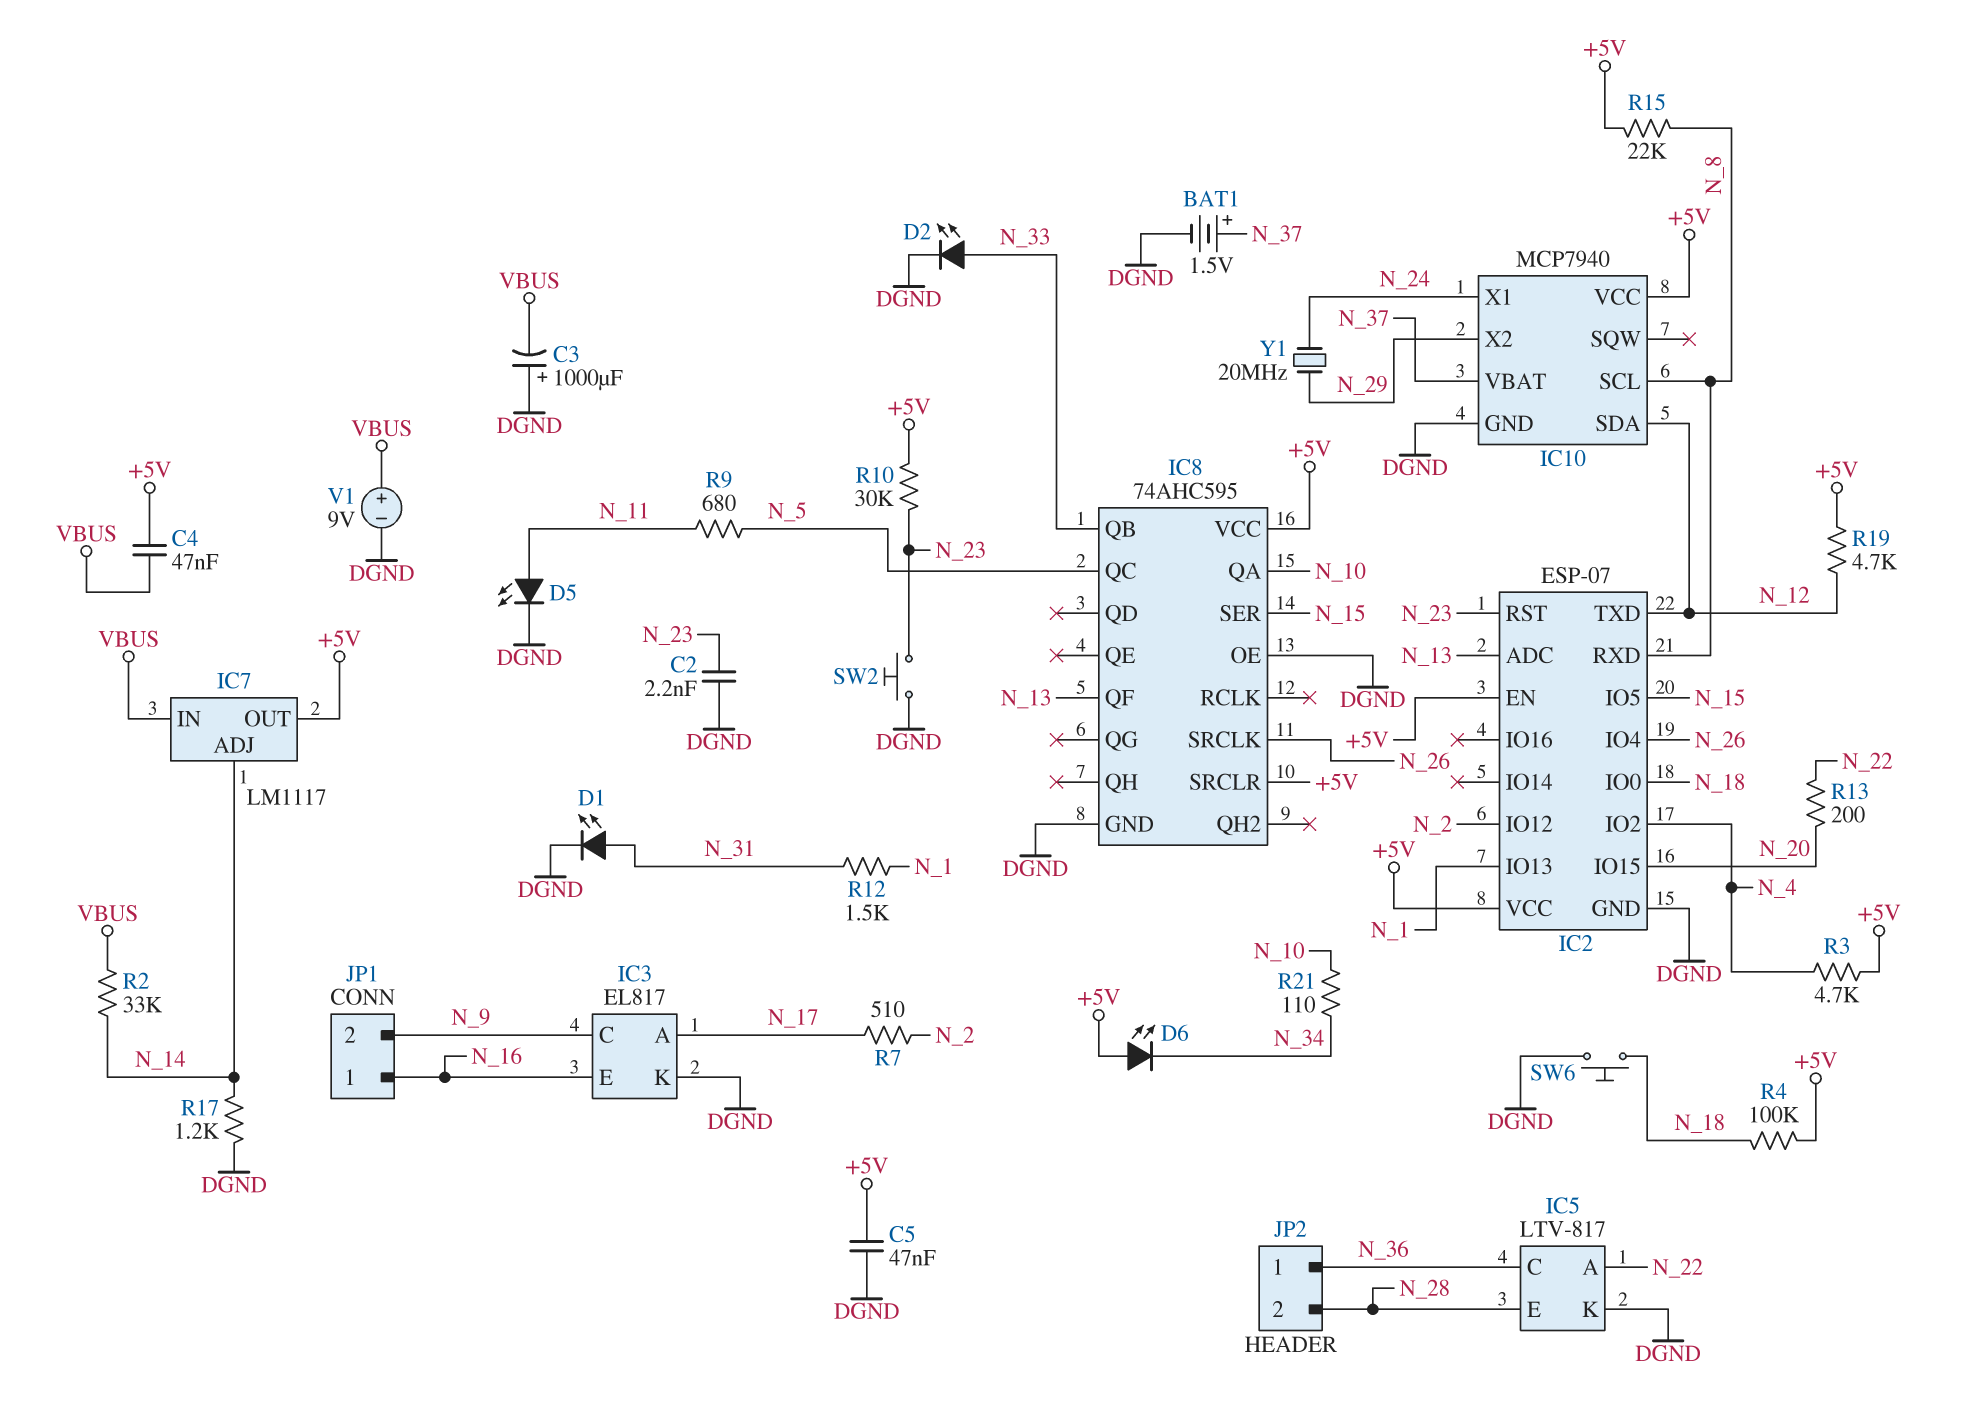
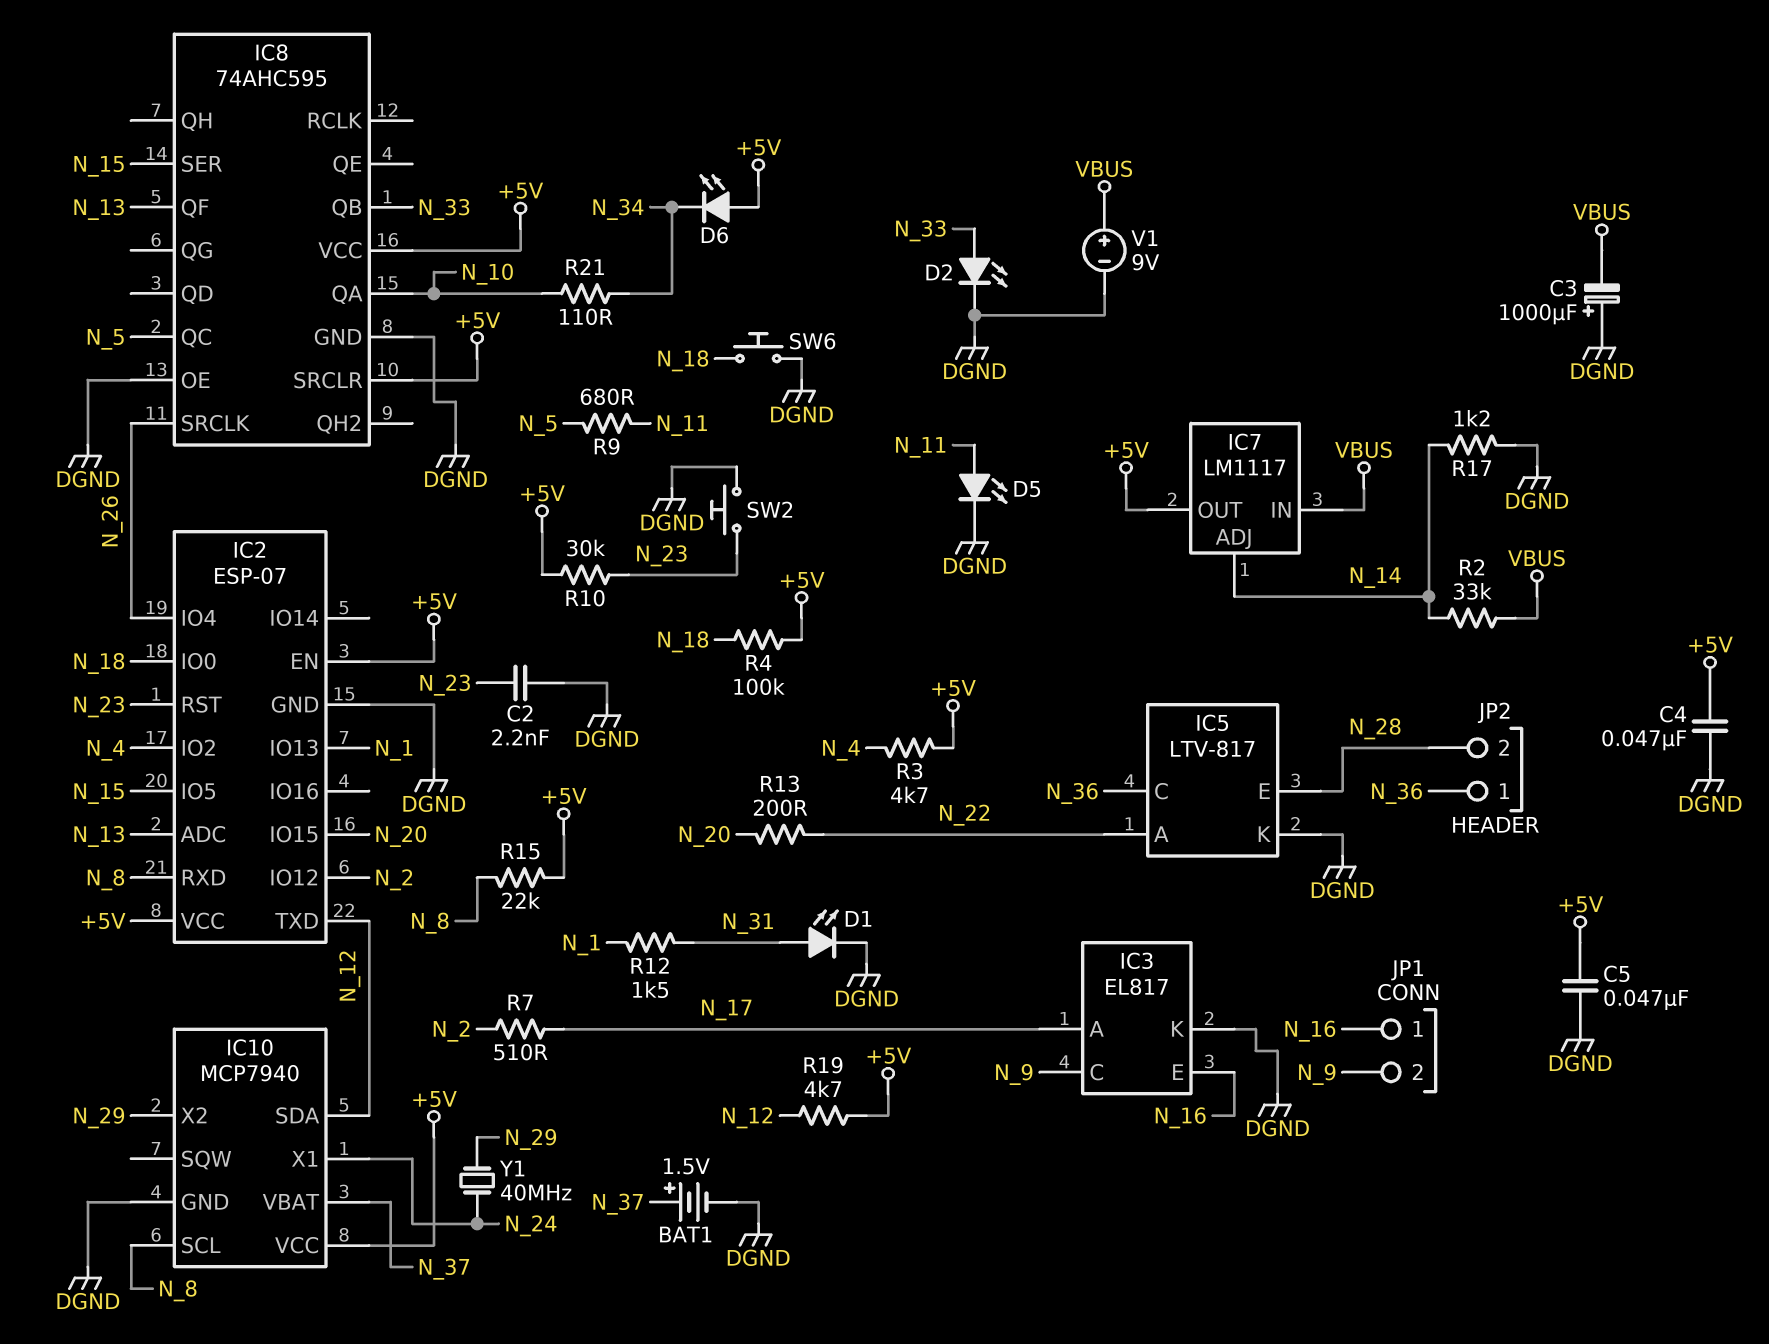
C4: 47nF (+5V, VBUS) -> 47nF (+5V, DGND)
Y1: 20MHz (N_24, N_29) -> 40MHz (N_24, N_29)

